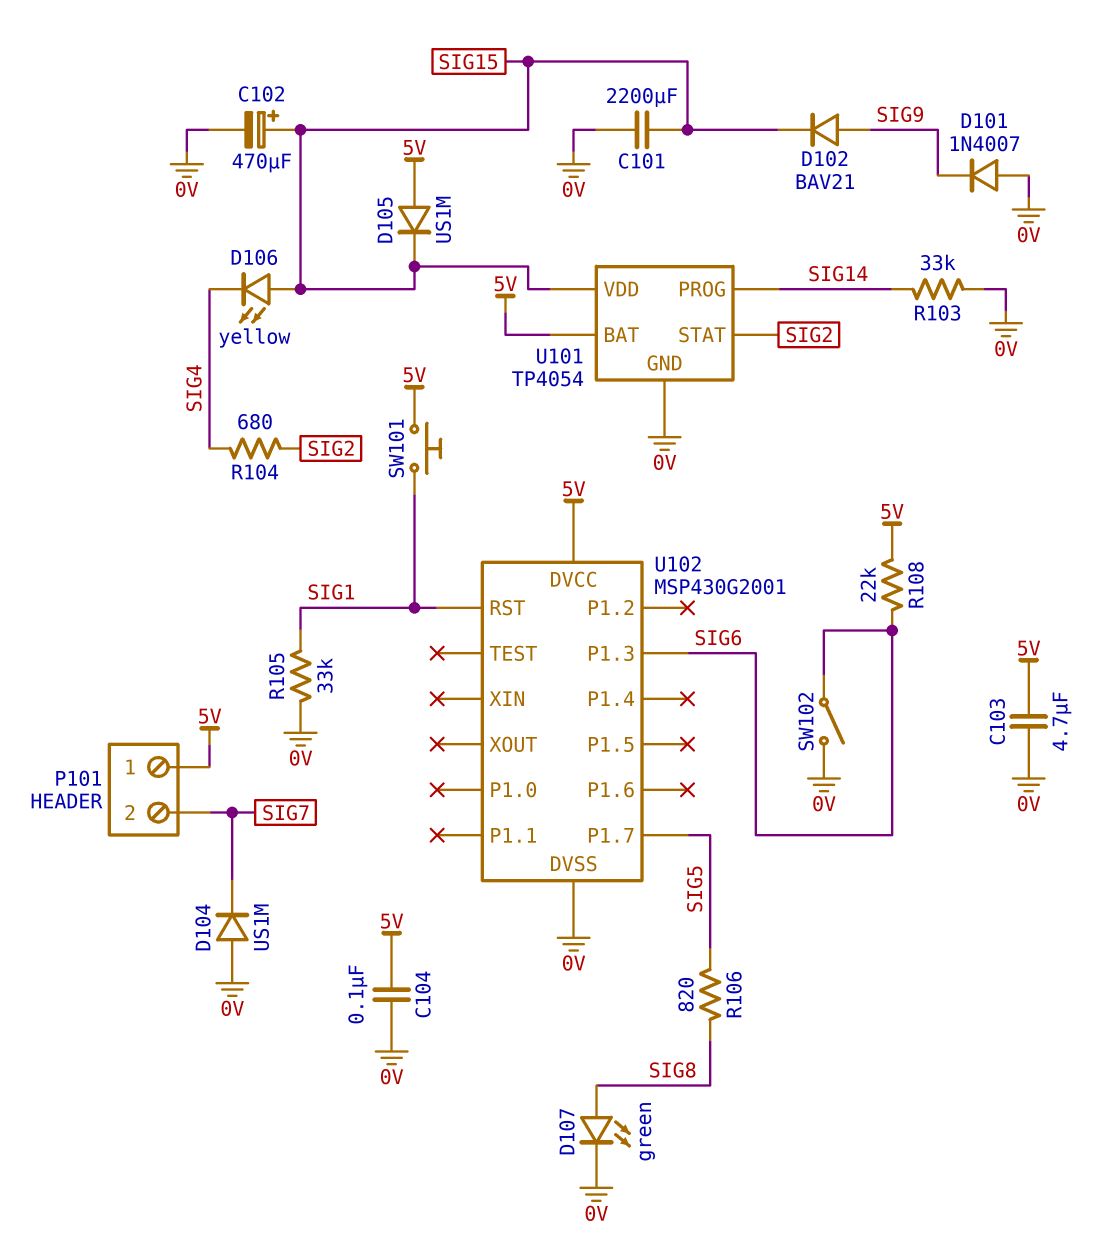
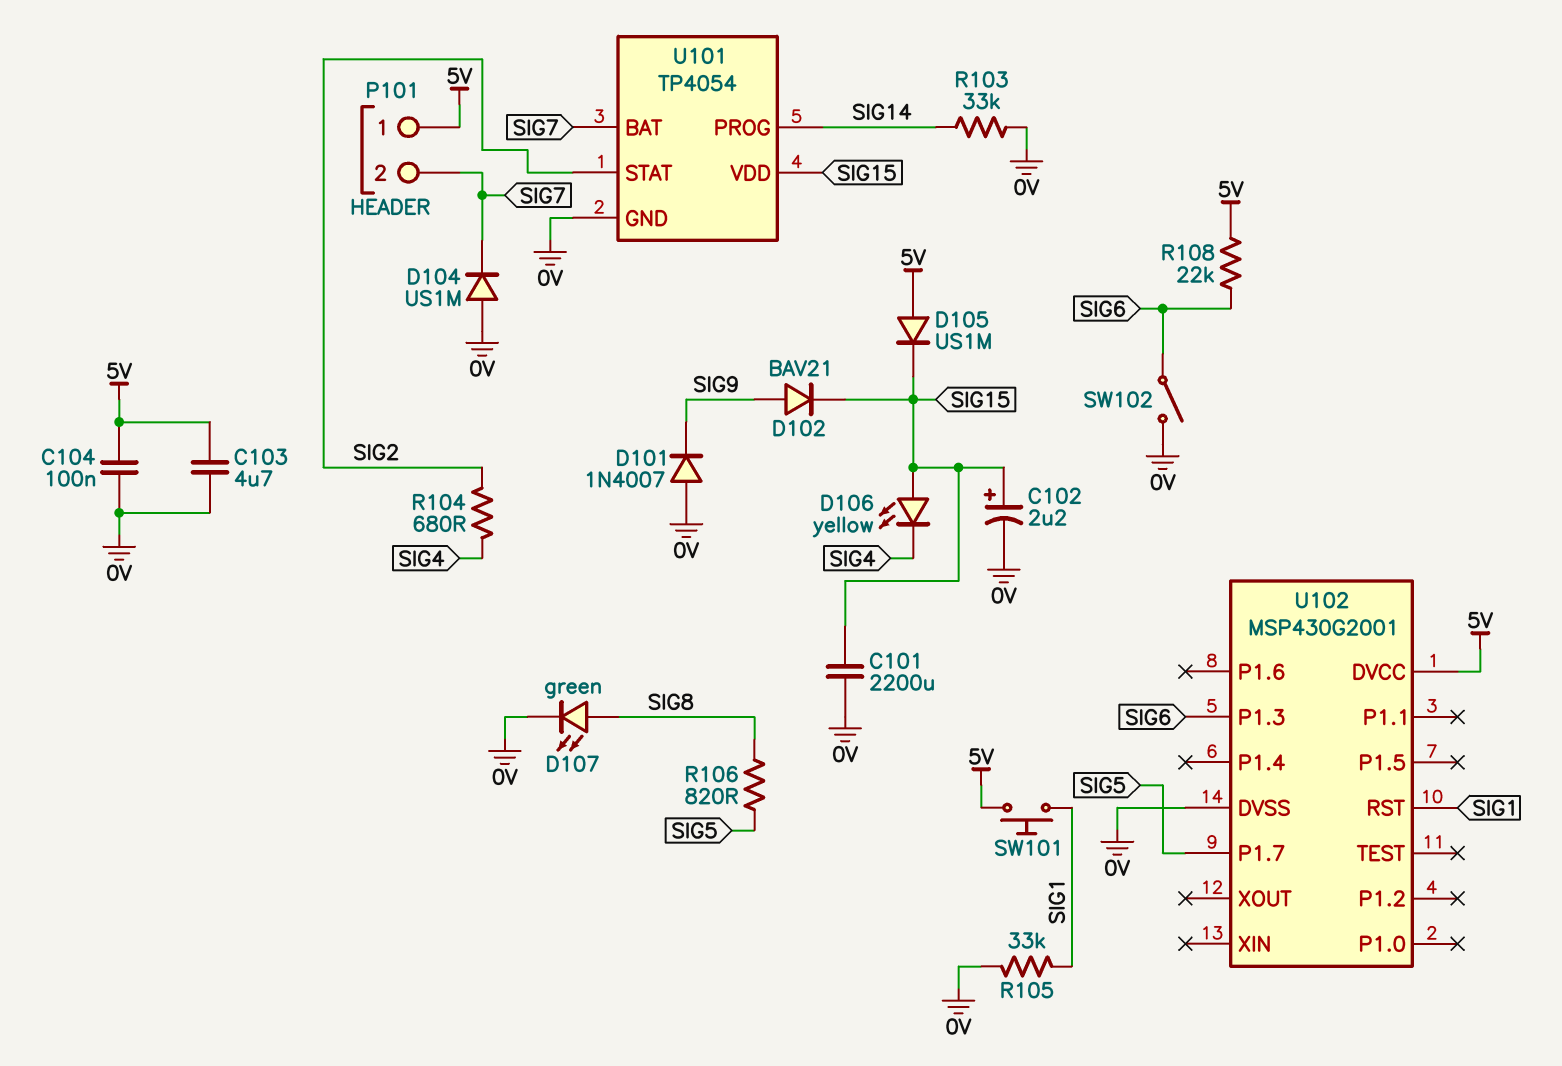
C102: 470uF (plus SIG15, minus 0V) -> 2.2uF (plus SIG15, minus 0V)
U101 pin BAT: 5V -> SIG7

